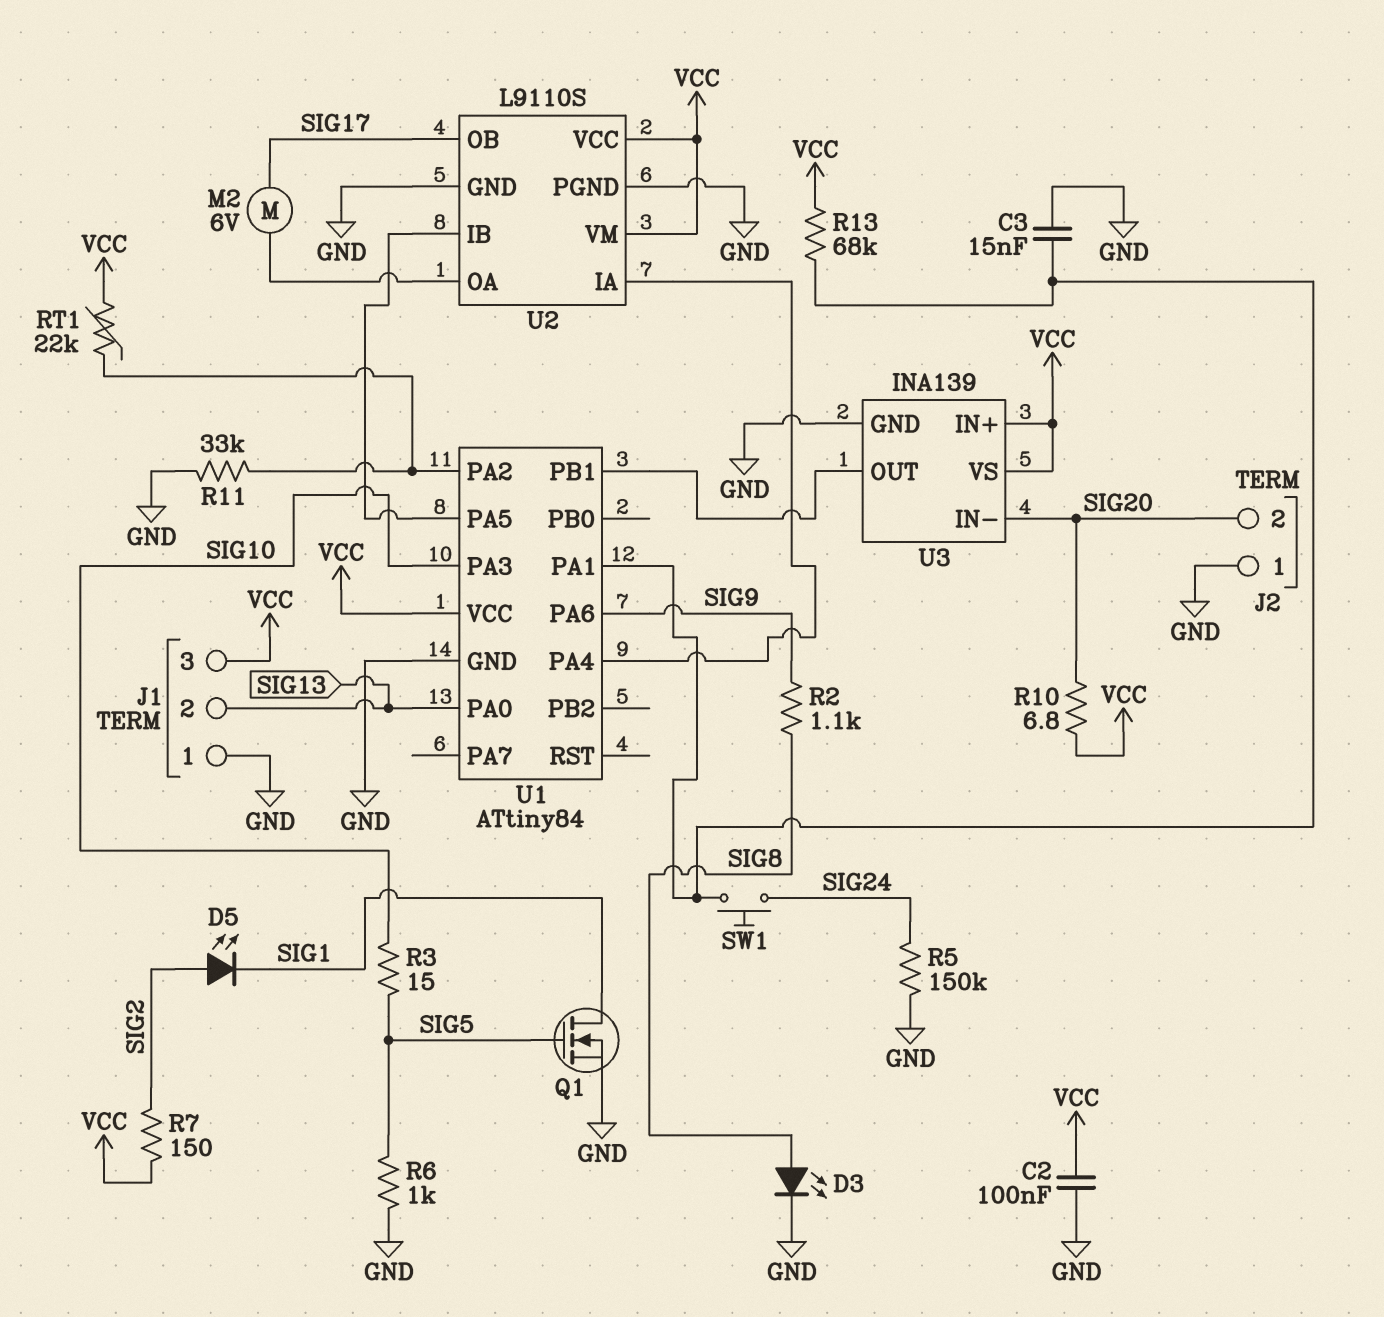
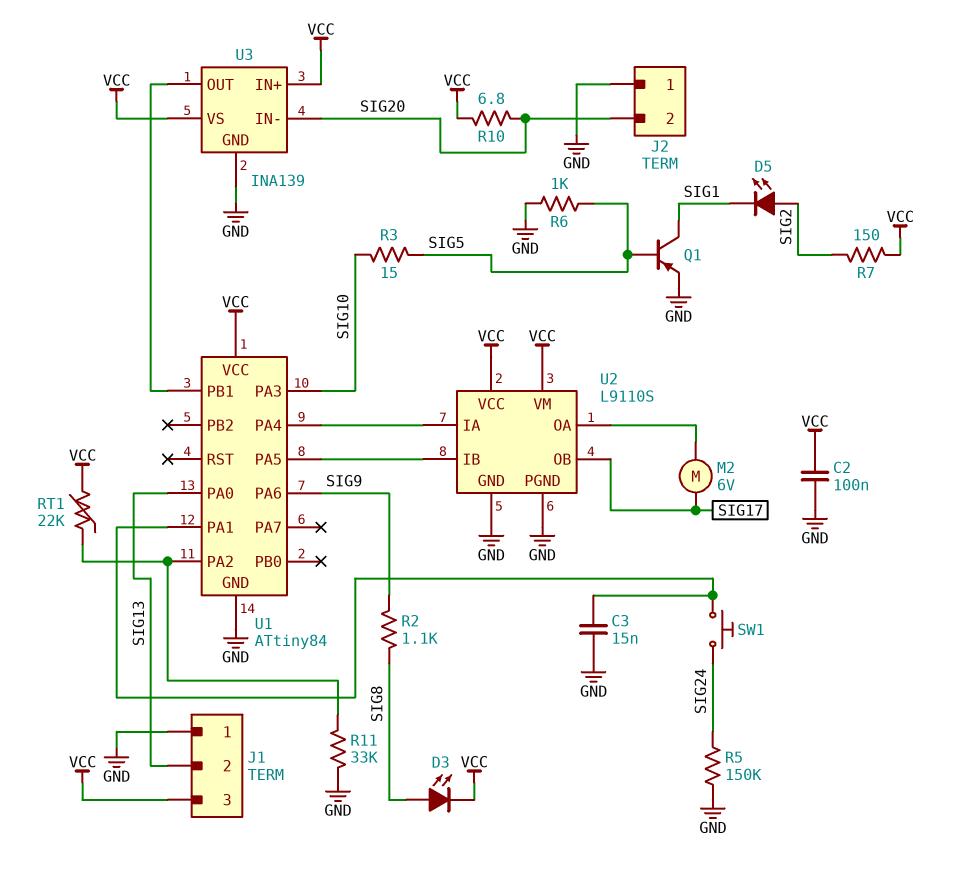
D3: LED (A SIG8, K GND) -> LED (A SIG8, K VCC)
Q1: NMOS (G SIG5, D SIG1, S GND) -> PNP (B SIG5, C SIG1, E GND)
R13: 68k (U1/PA1, VCC) -> none

